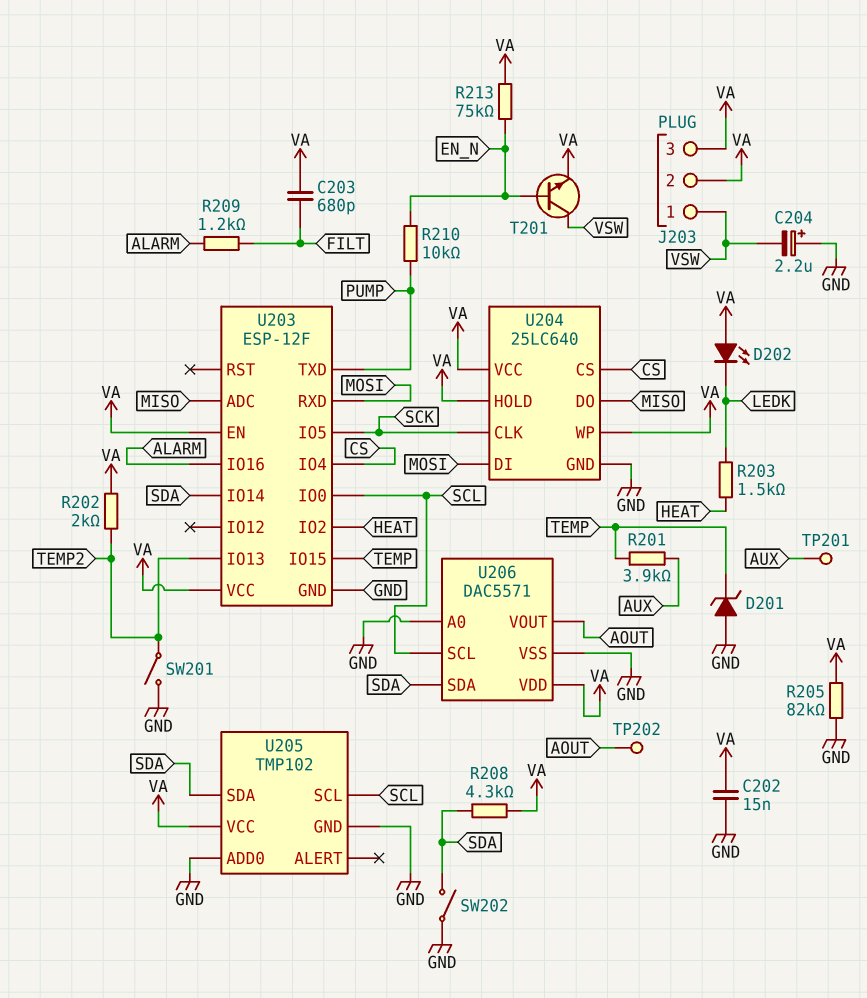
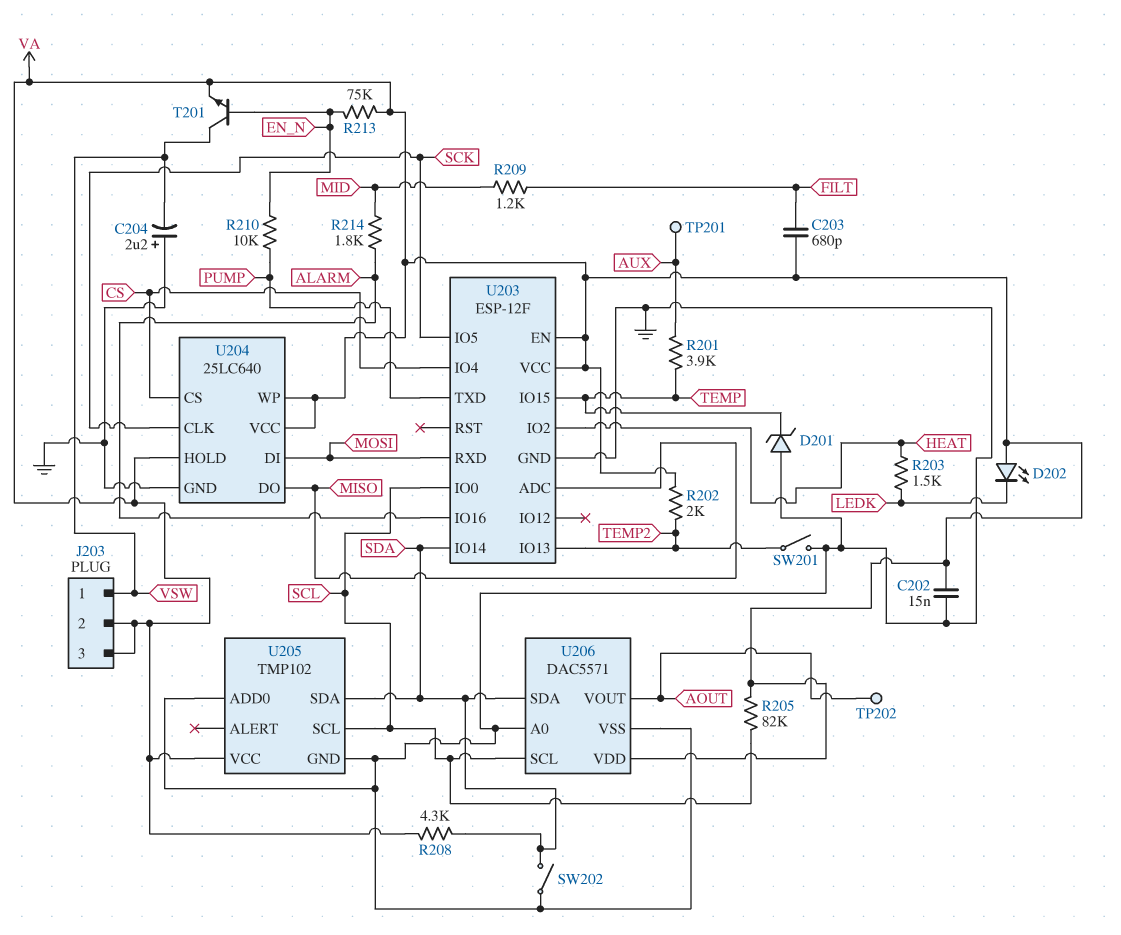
R205: 82k (GND, VA) -> 82k (SCL, VA)
R209: 1.2k (ALARM, FILT) -> 1.2k (FILT, MID)
R214: none -> 1.8k (ALARM, MID)

